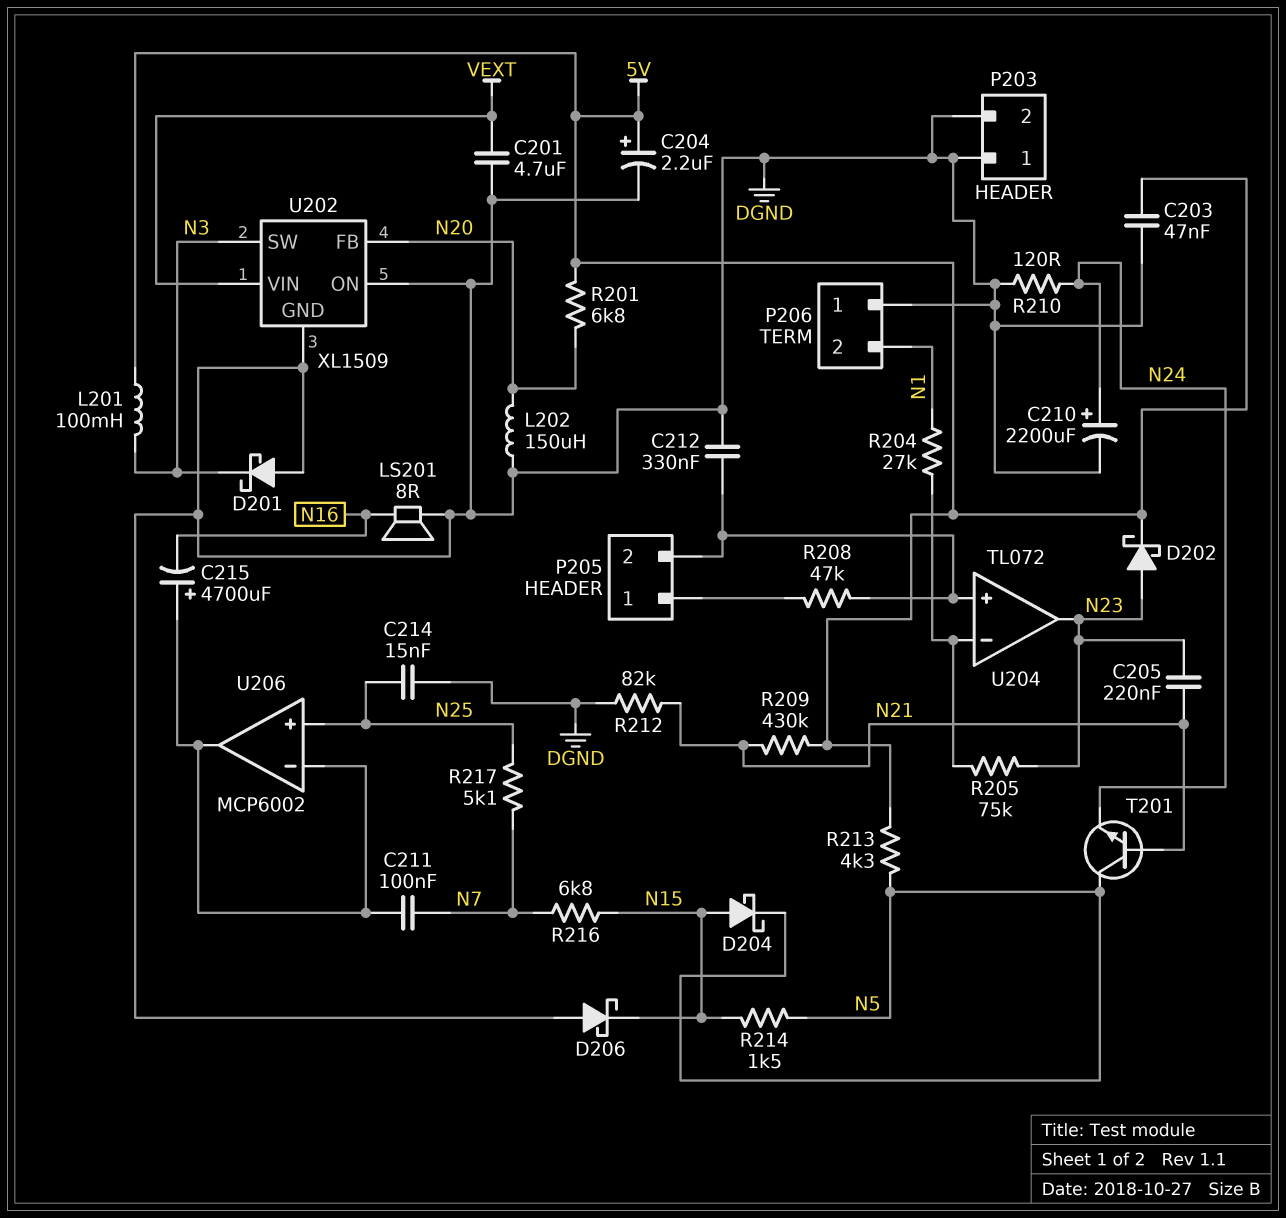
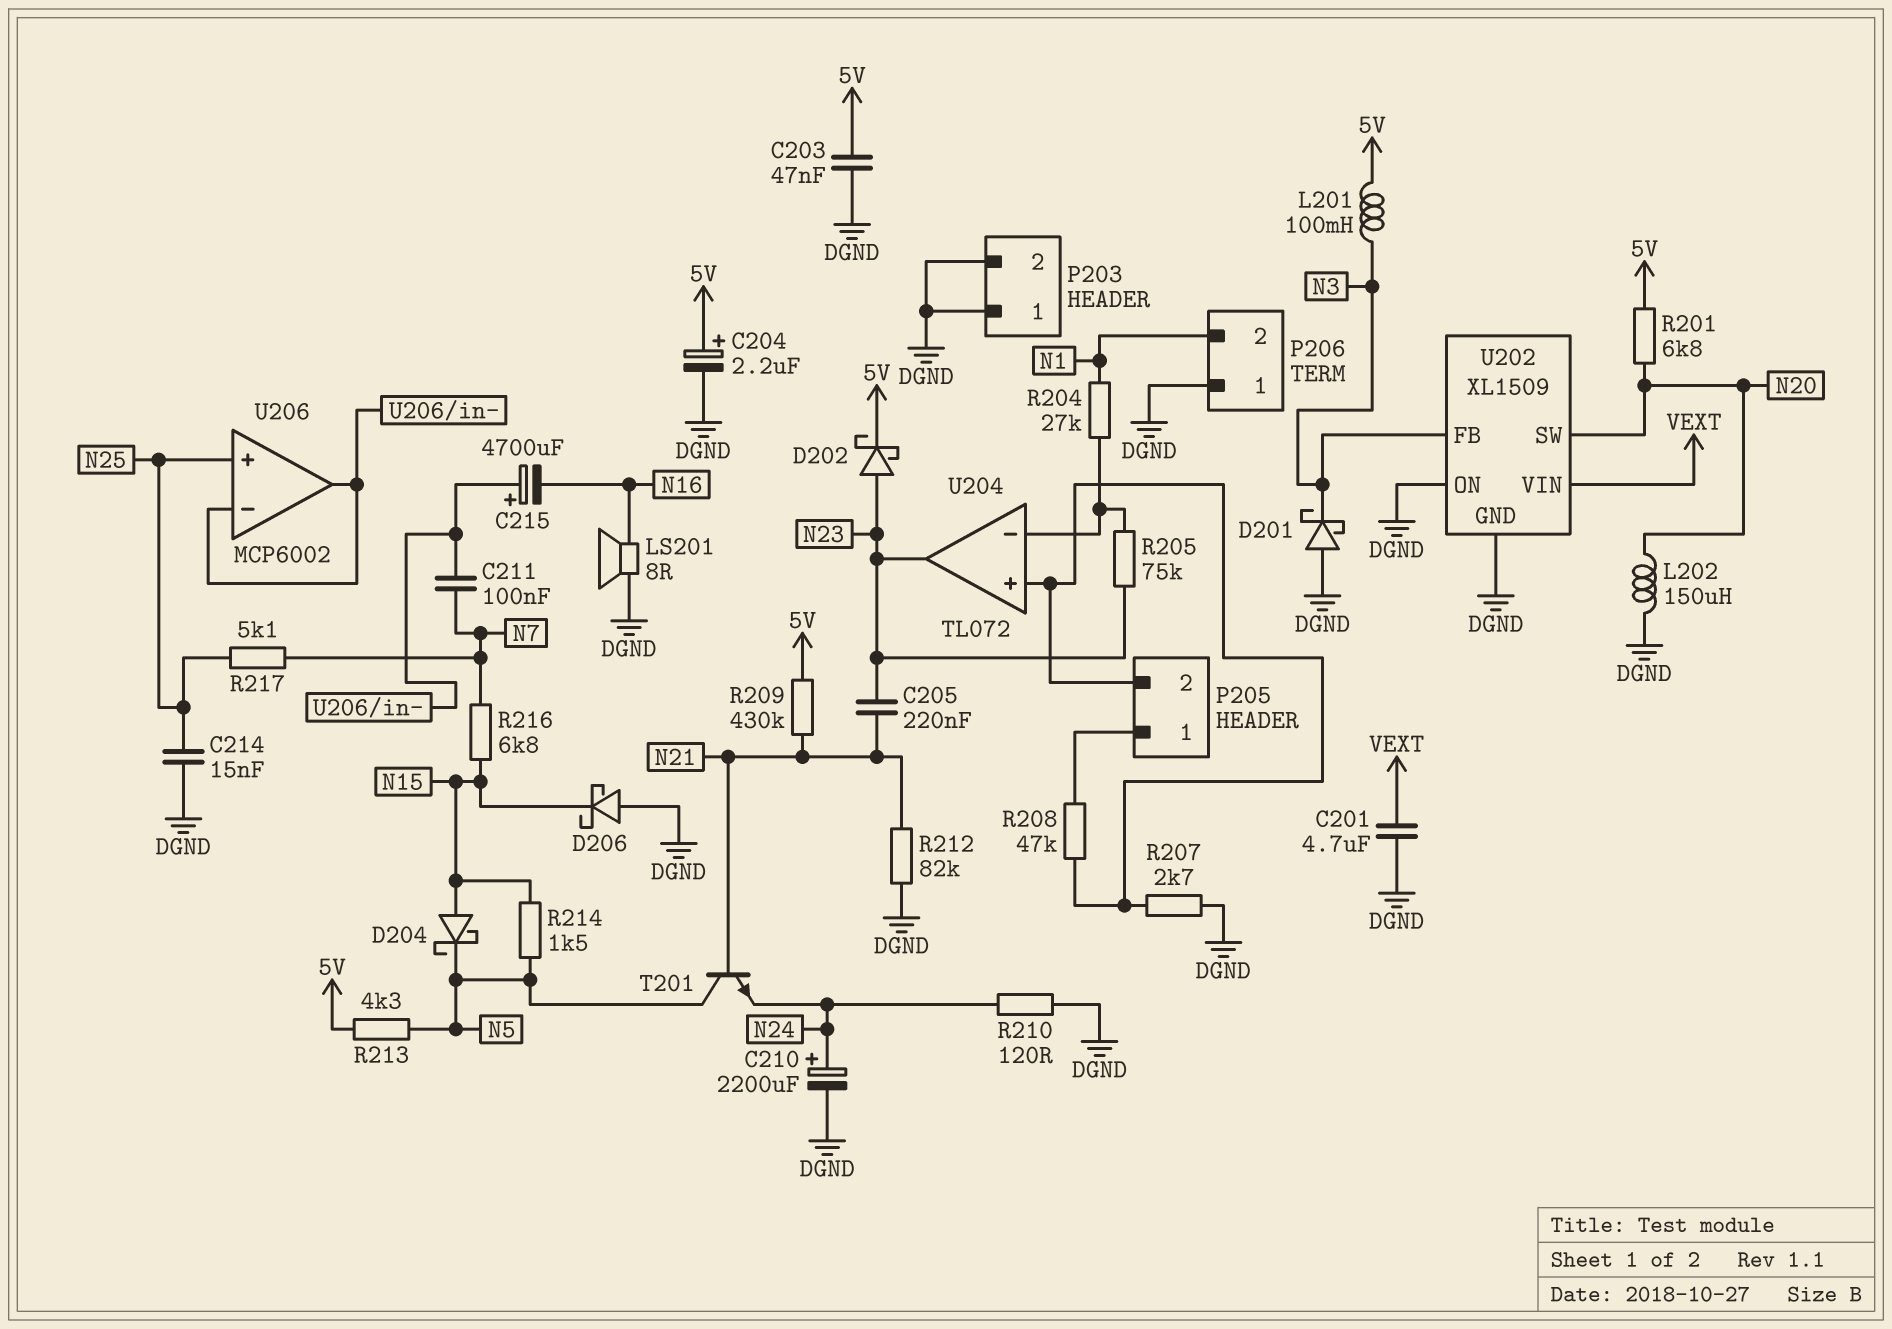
C212: 330nF (DGND, P205/2) -> none
R207: none -> 2.7k (DGND, P205/2)
U202 pin FB: N20 -> N3
U202 pin SW: N3 -> N20

